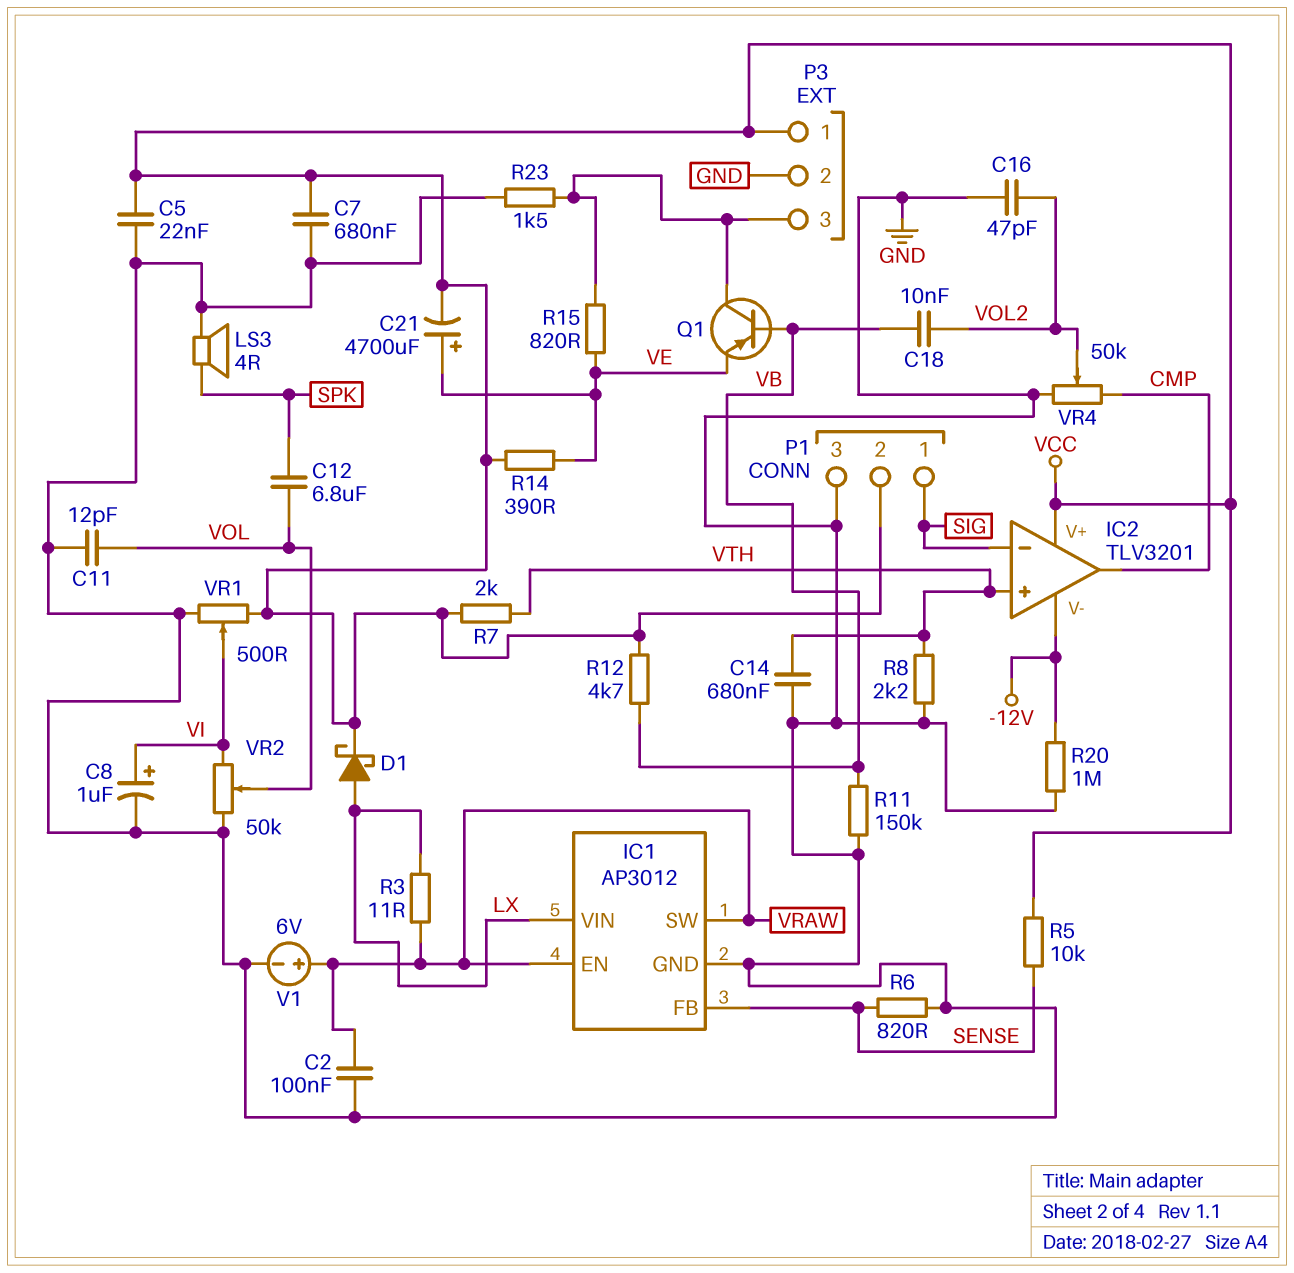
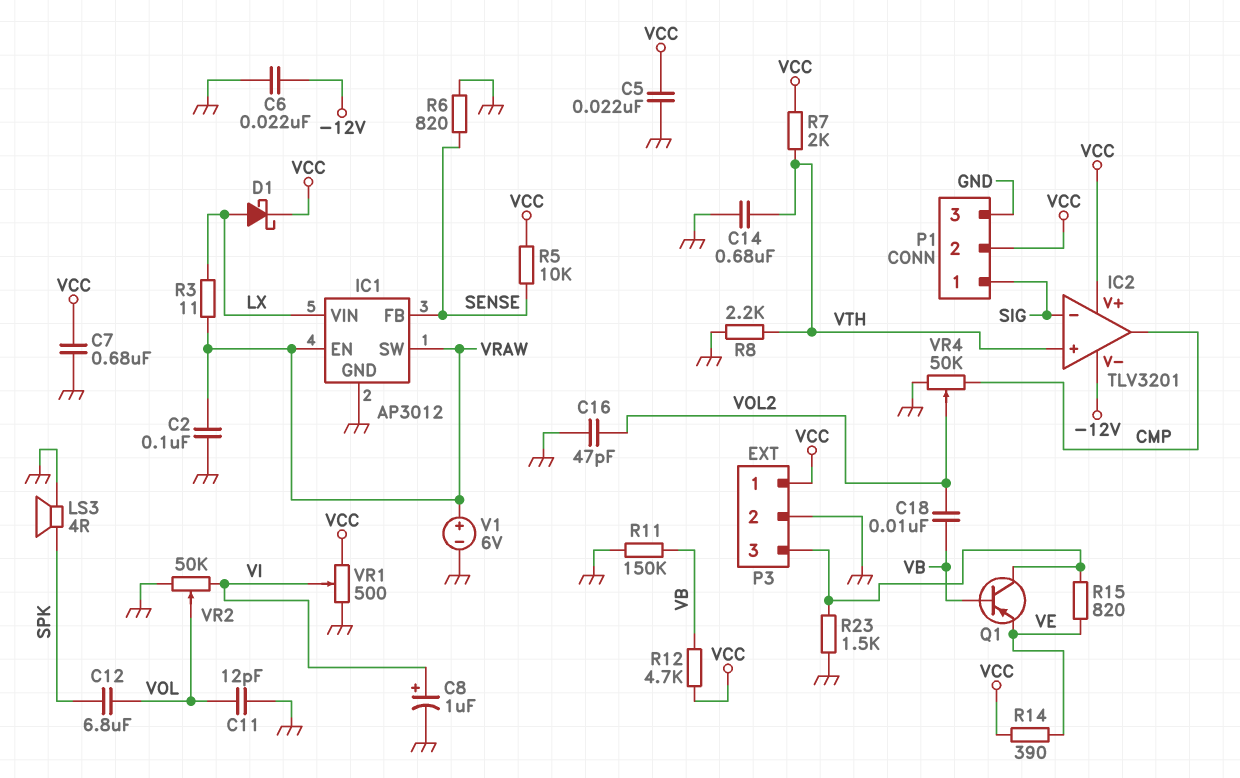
C6: none -> 22nF (-12V, GND)
C21: 4700uF (plus VE, minus VCC) -> none
R20: 1M (-12V, GND) -> none

